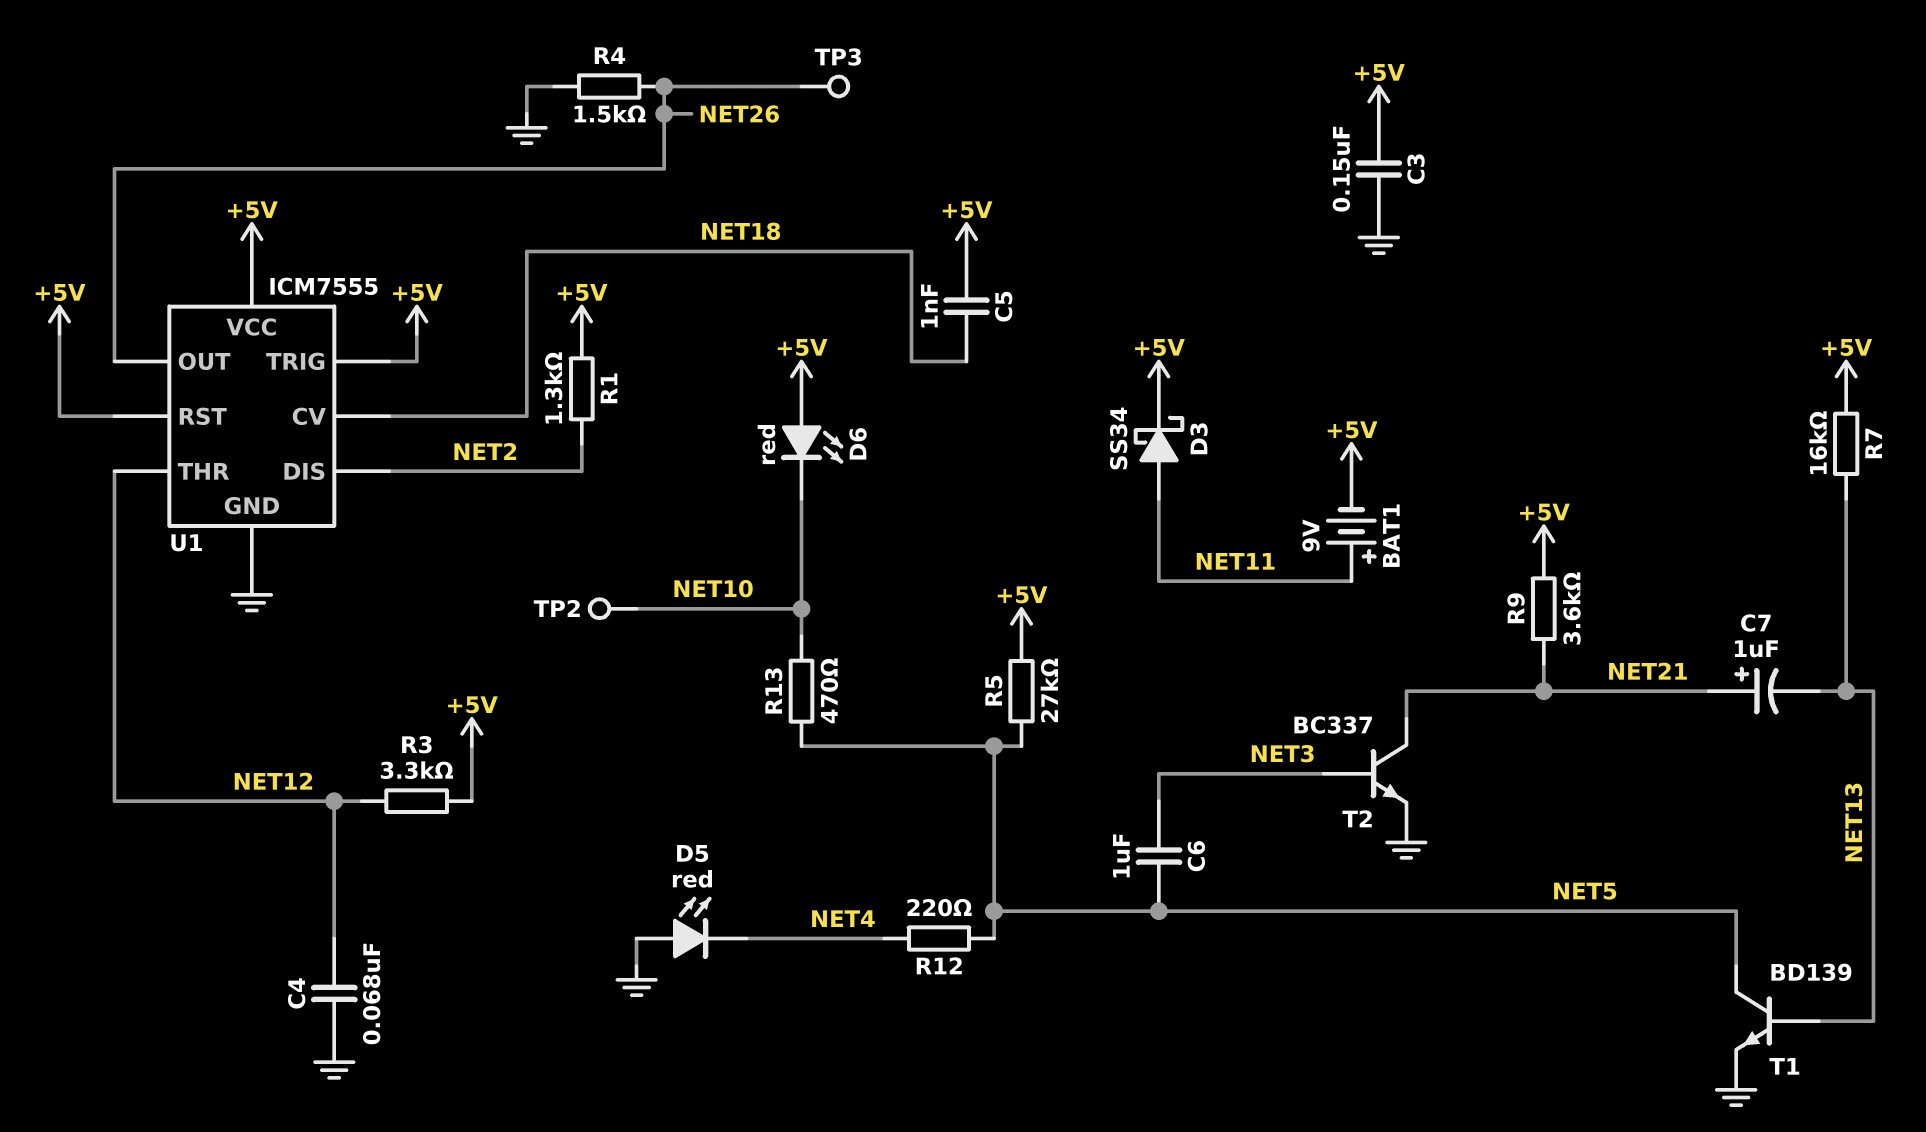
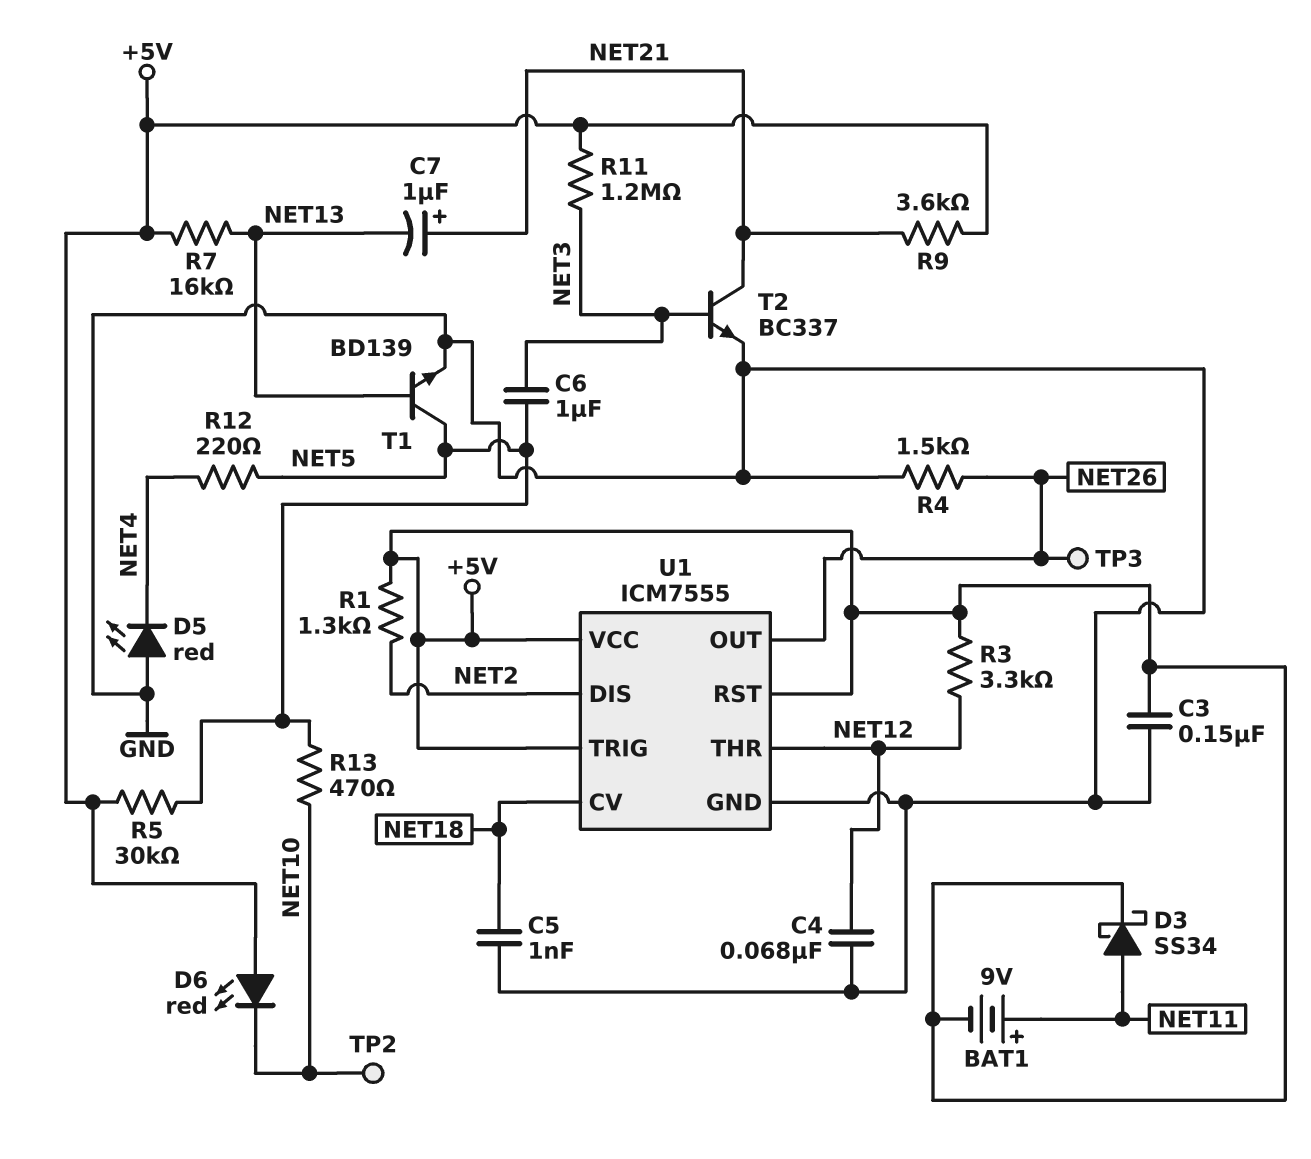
C5: 1nF (+5V, NET18) -> 1nF (GND, NET18)
R5: 27k (+5V, NET5) -> 30k (+5V, NET5)
R11: none -> 1.2M (+5V, NET3)

